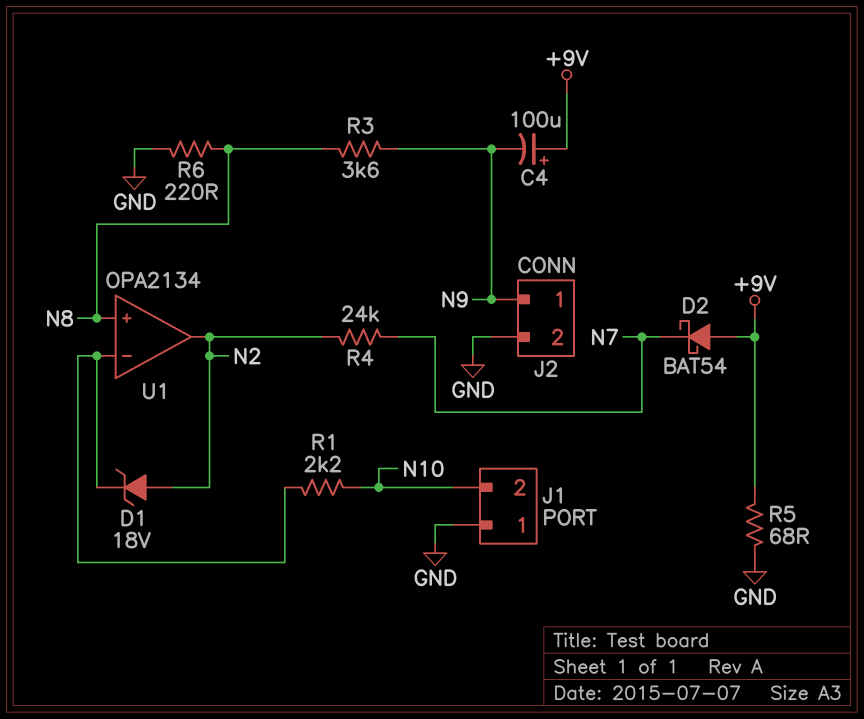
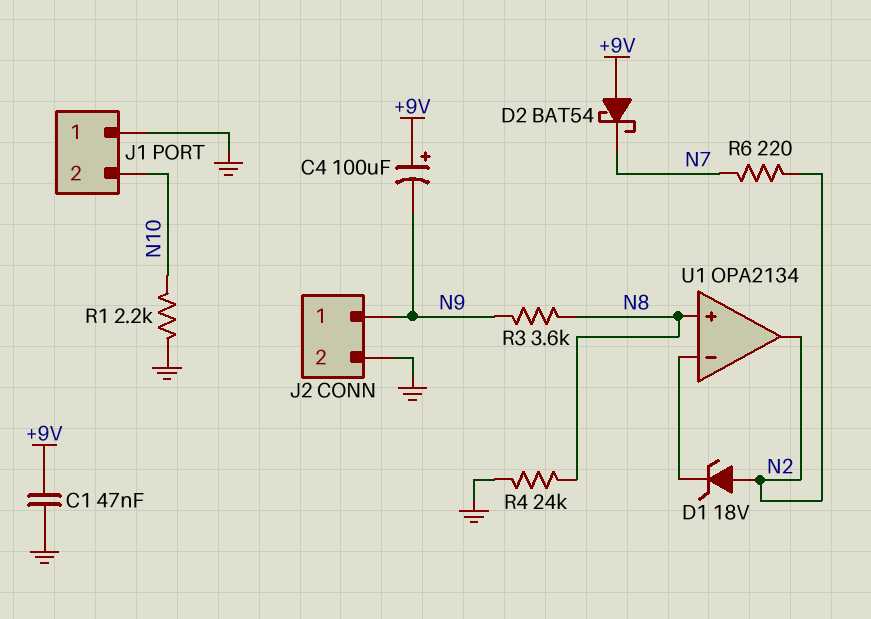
C1: none -> 47nF (+9V, GND)
R1: 2.2k (N10, U1/in-) -> 2.2k (GND, N10)
R4: 24k (N2, N7) -> 24k (GND, N8)
R5: 68 (+9V, GND) -> none
R6: 220 (GND, N8) -> 220 (N2, N7)

